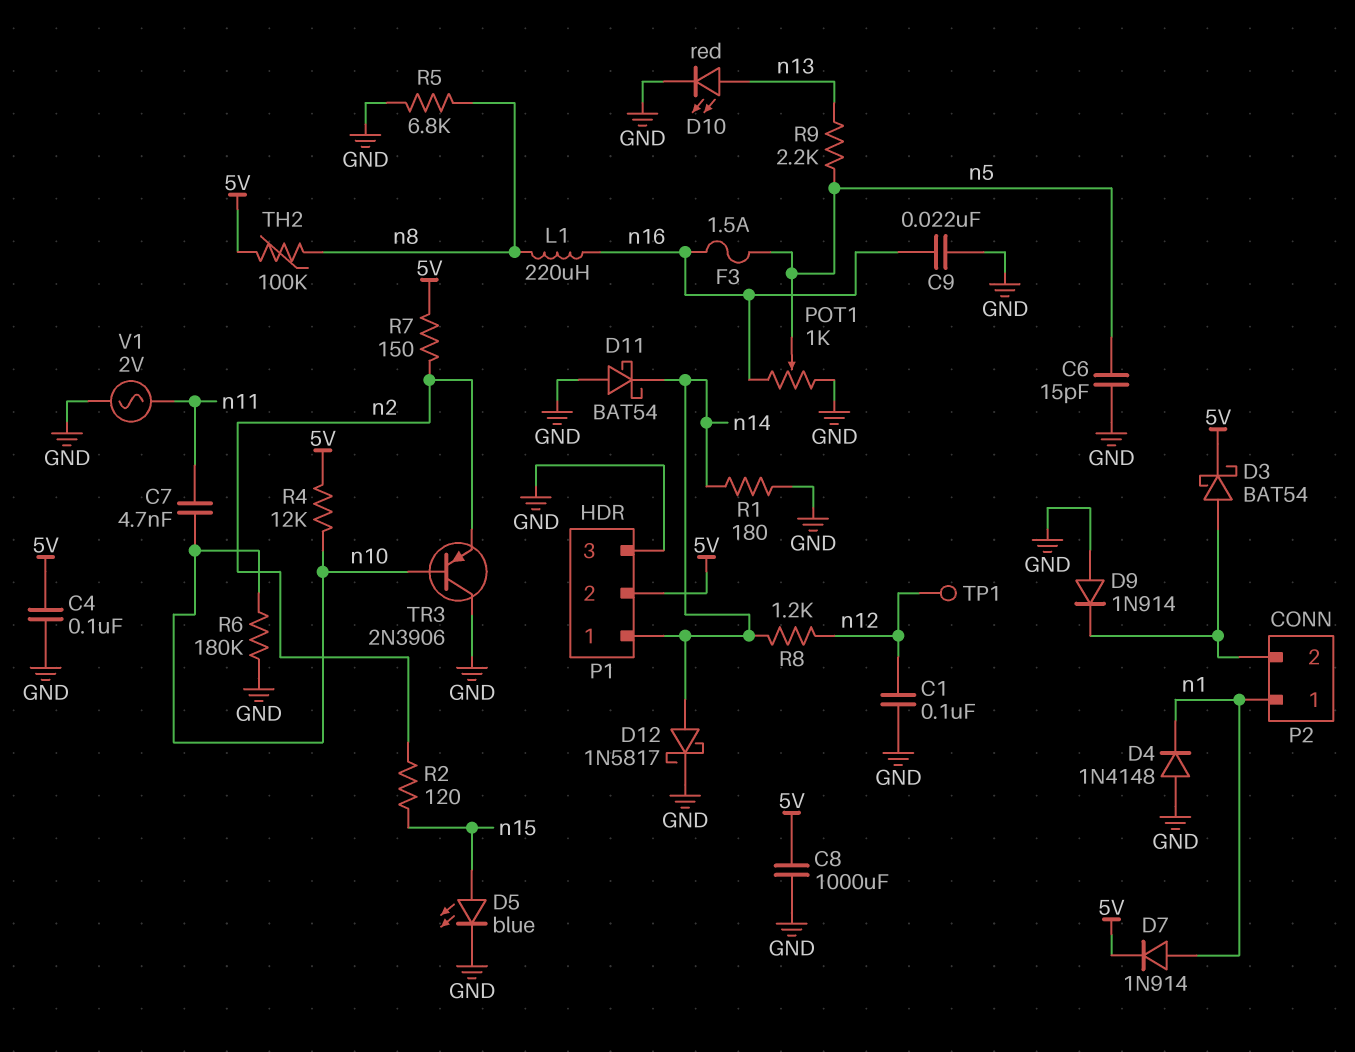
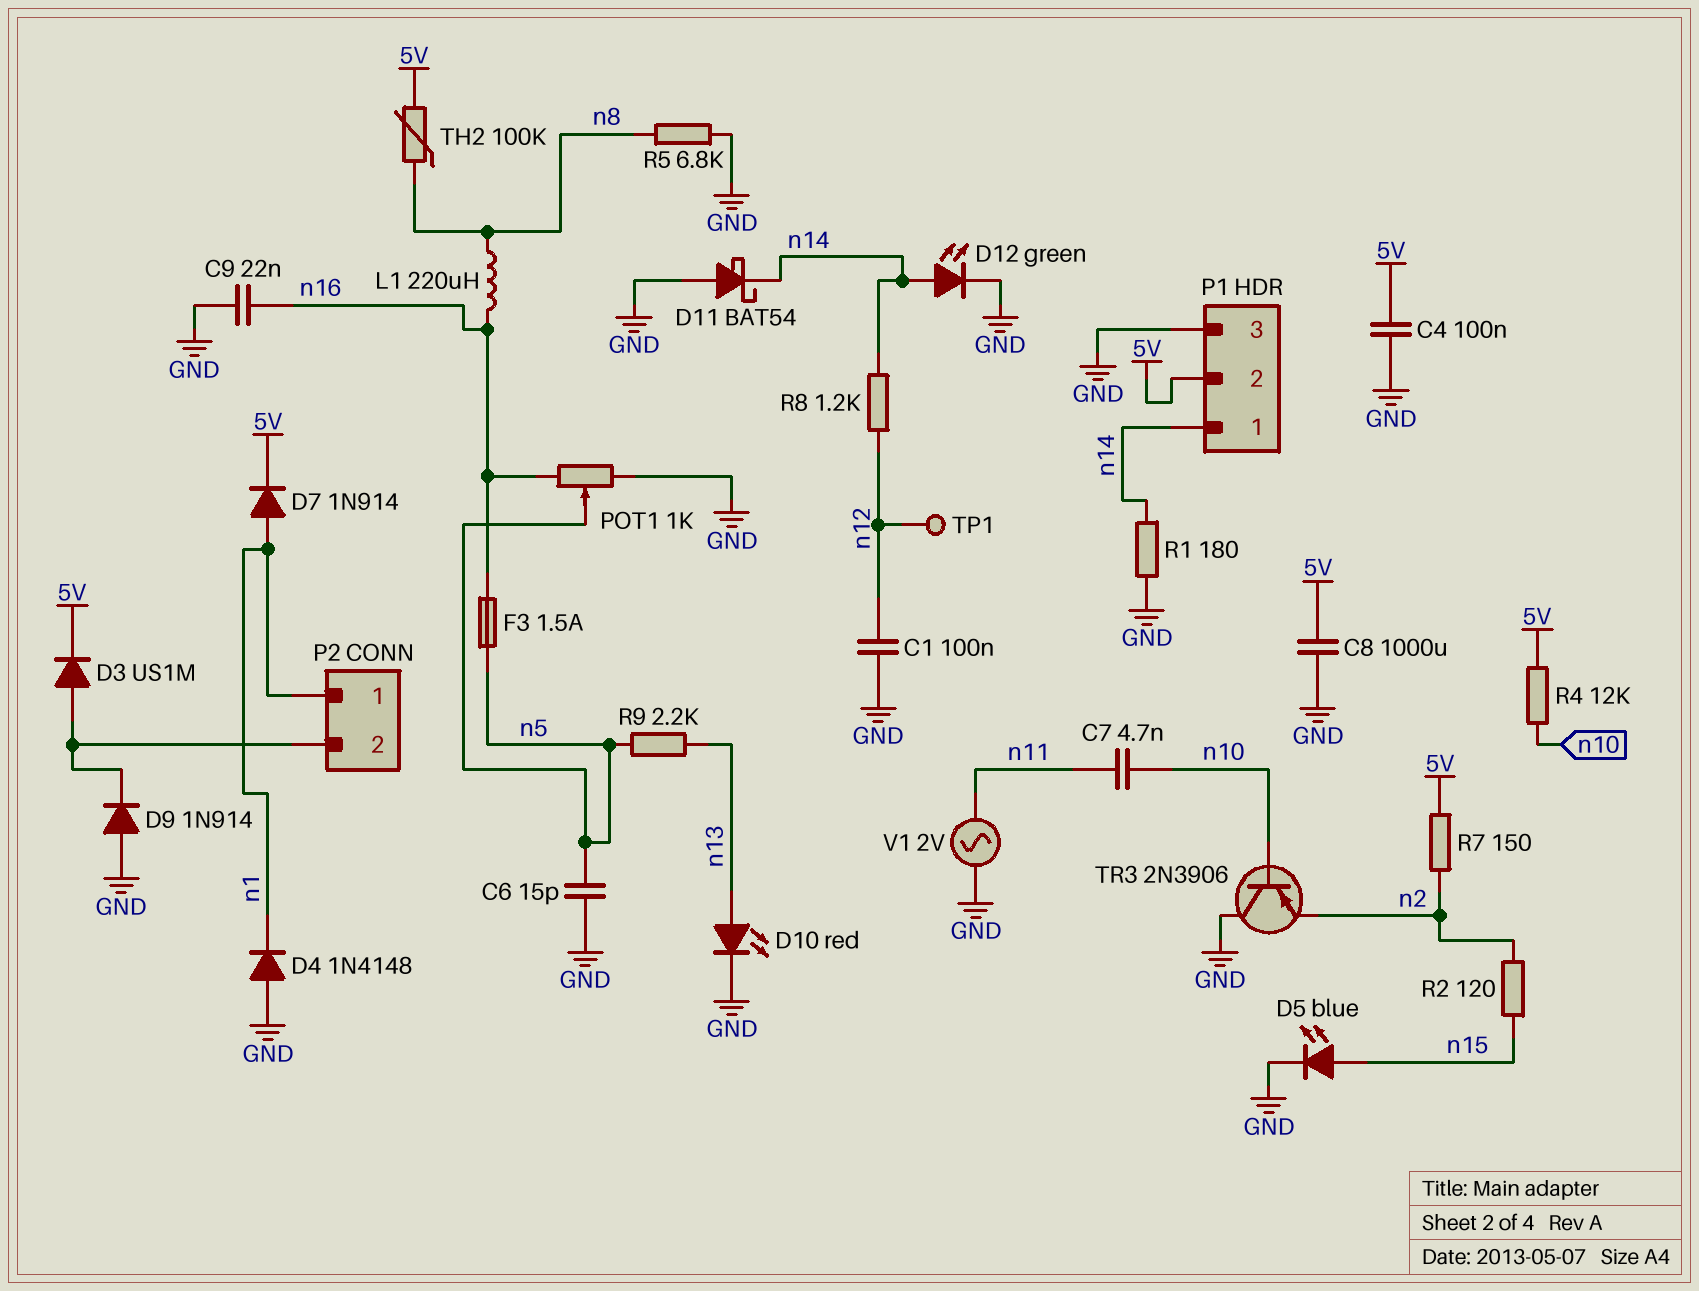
D3: schottky BAT54 (A P2/2, K 5V) -> diode US1M (A P2/2, K 5V)
D12: schottky 1N5817 (A n14, K GND) -> LED green (A n14, K GND)
R6: 180k (GND, n10) -> none

